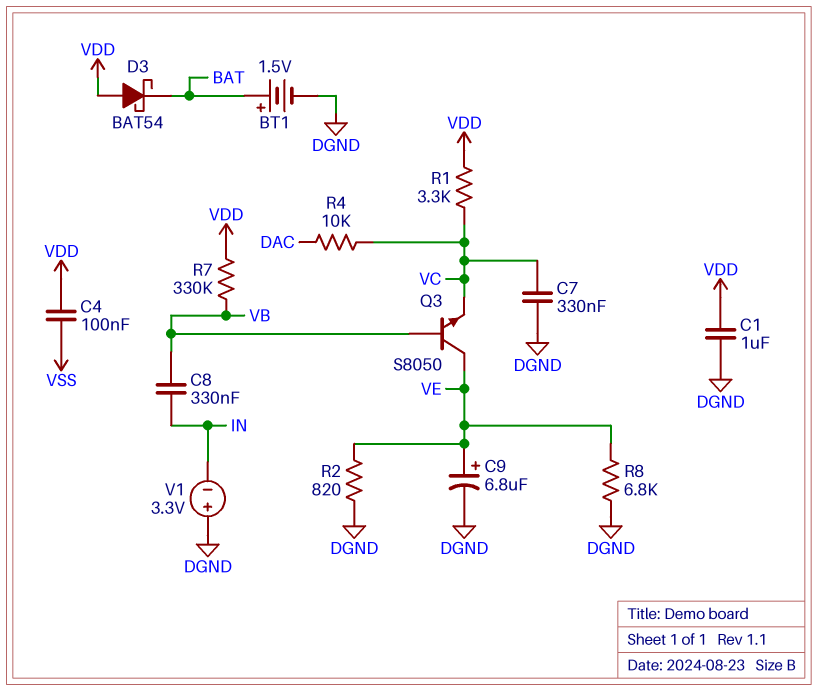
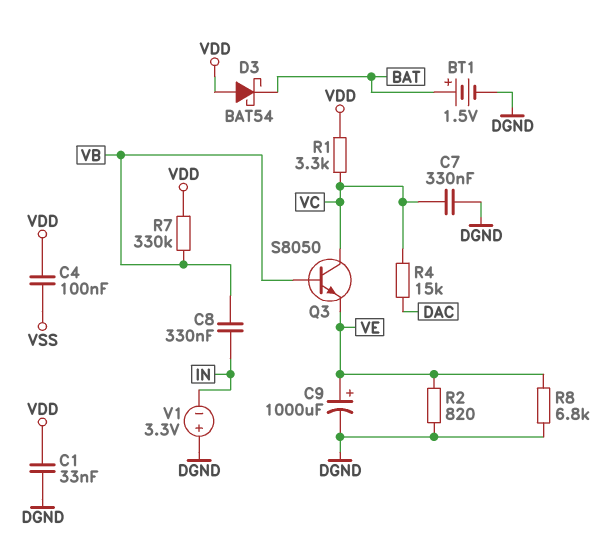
C1: 1uF (DGND, VDD) -> 33nF (DGND, VDD)
C9: 6.8uF (plus VE, minus DGND) -> 1000uF (plus VE, minus DGND)
Q3: NPN S8050 (B VB, C VE, E VC) -> NPN S8050 (B VB, C VC, E VE)
R4: 10k (DAC, VC) -> 15k (DAC, VC)

